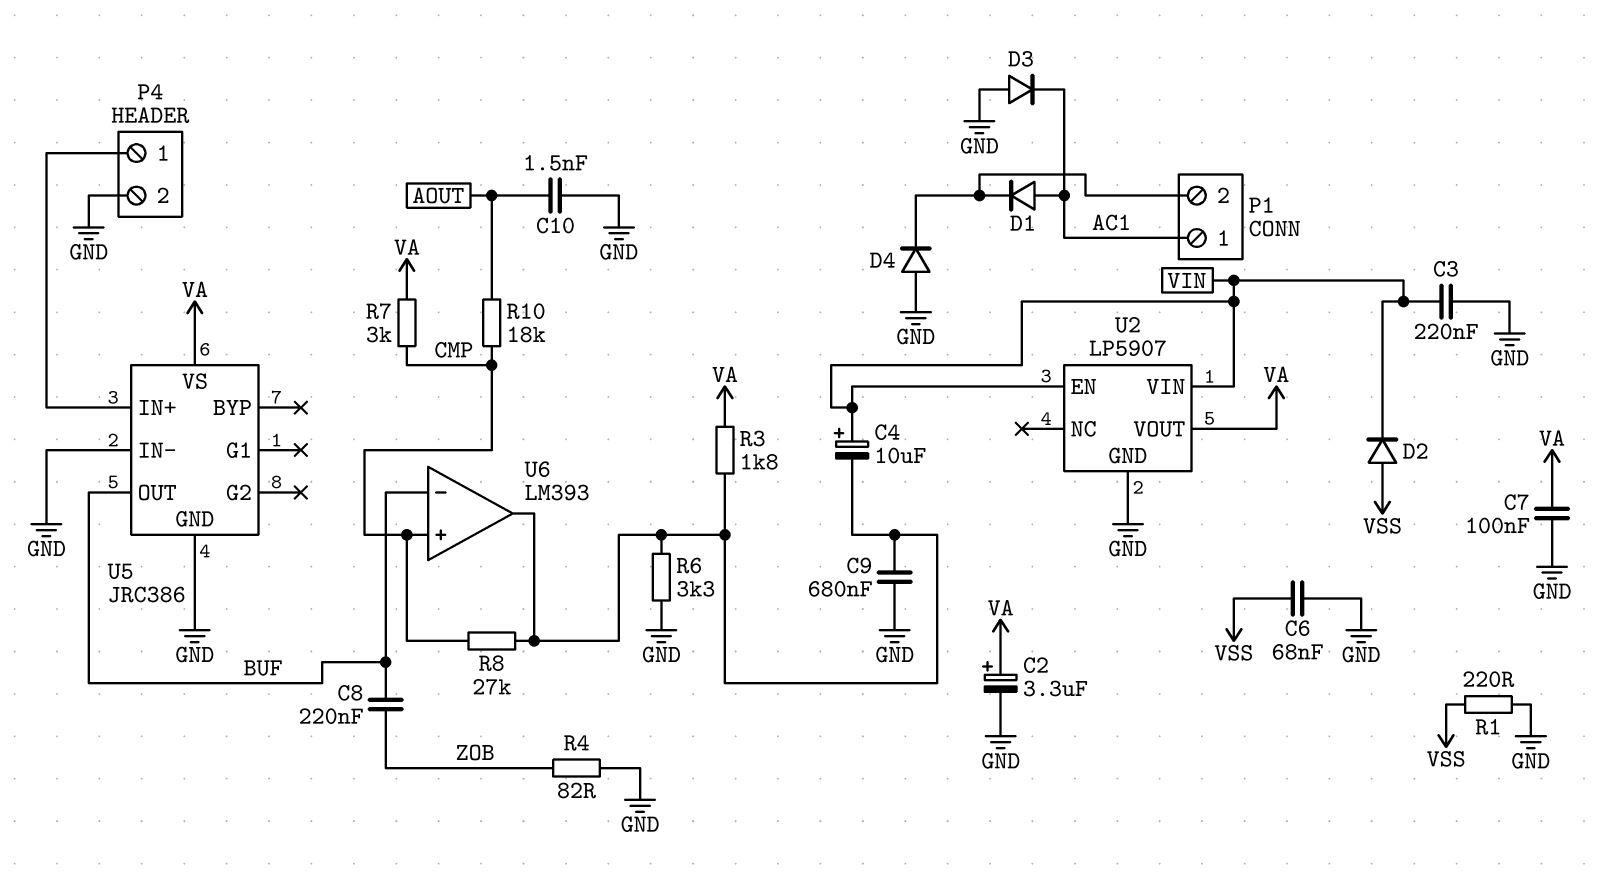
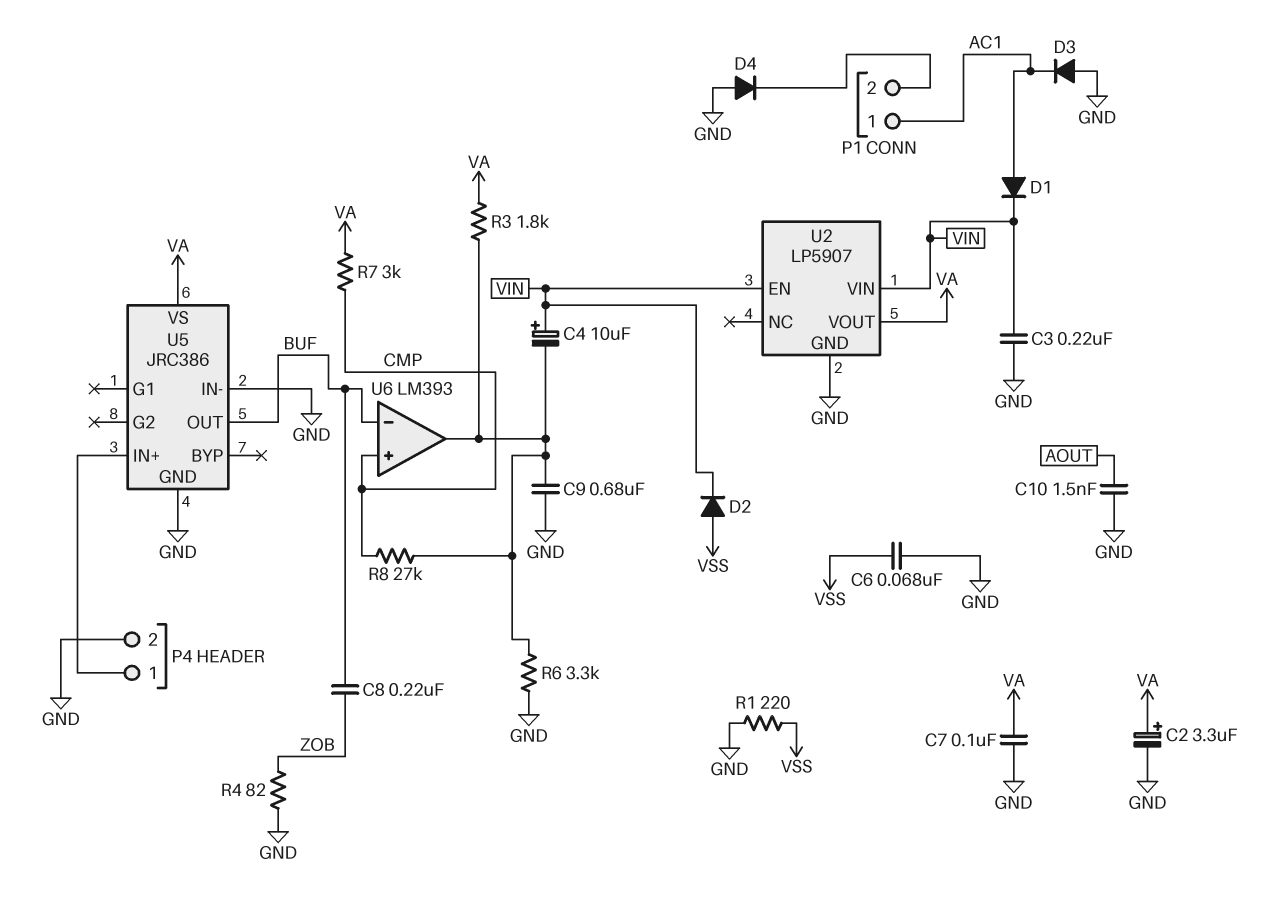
D1: diode (A AC1, K P1/2) -> diode (A AC1, K VIN)
R10: 18k (AOUT, CMP) -> none

